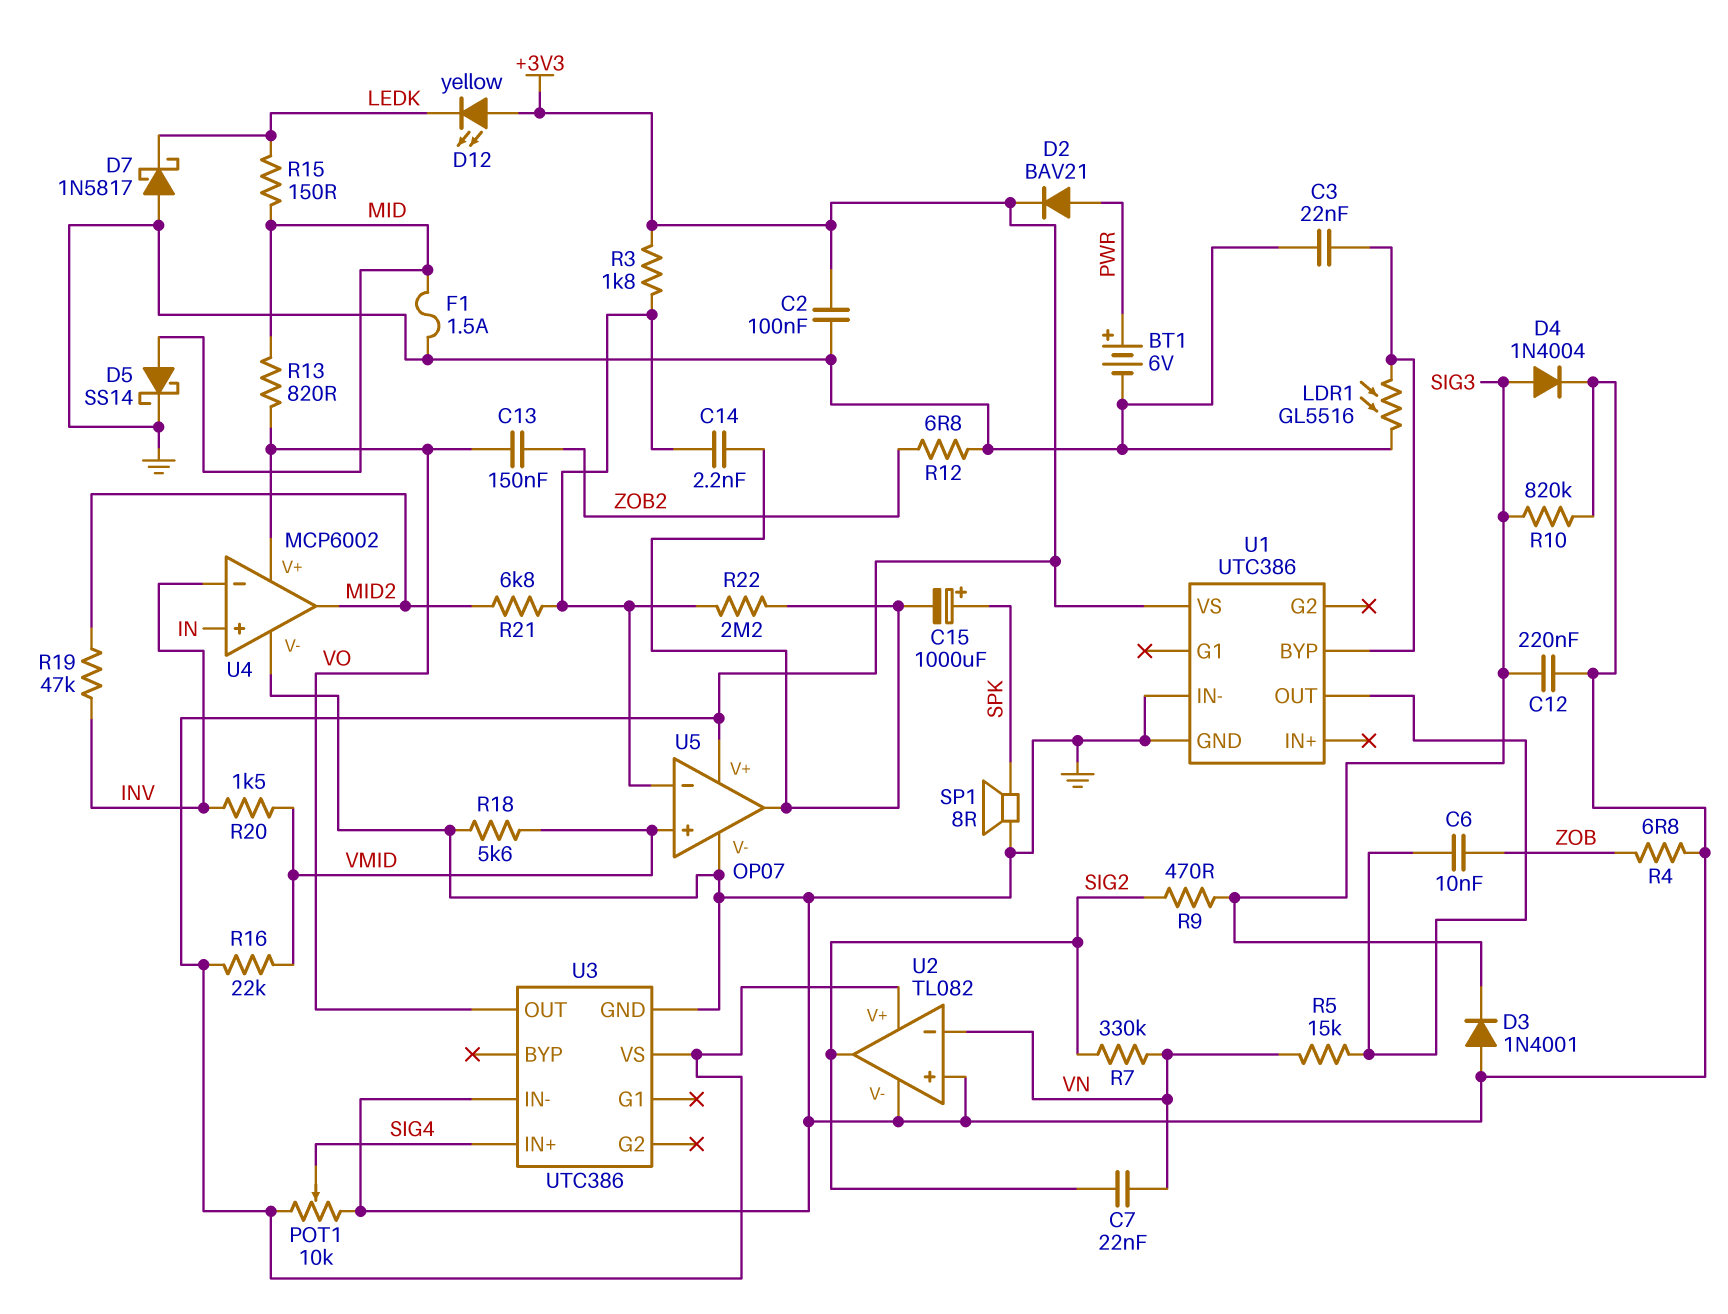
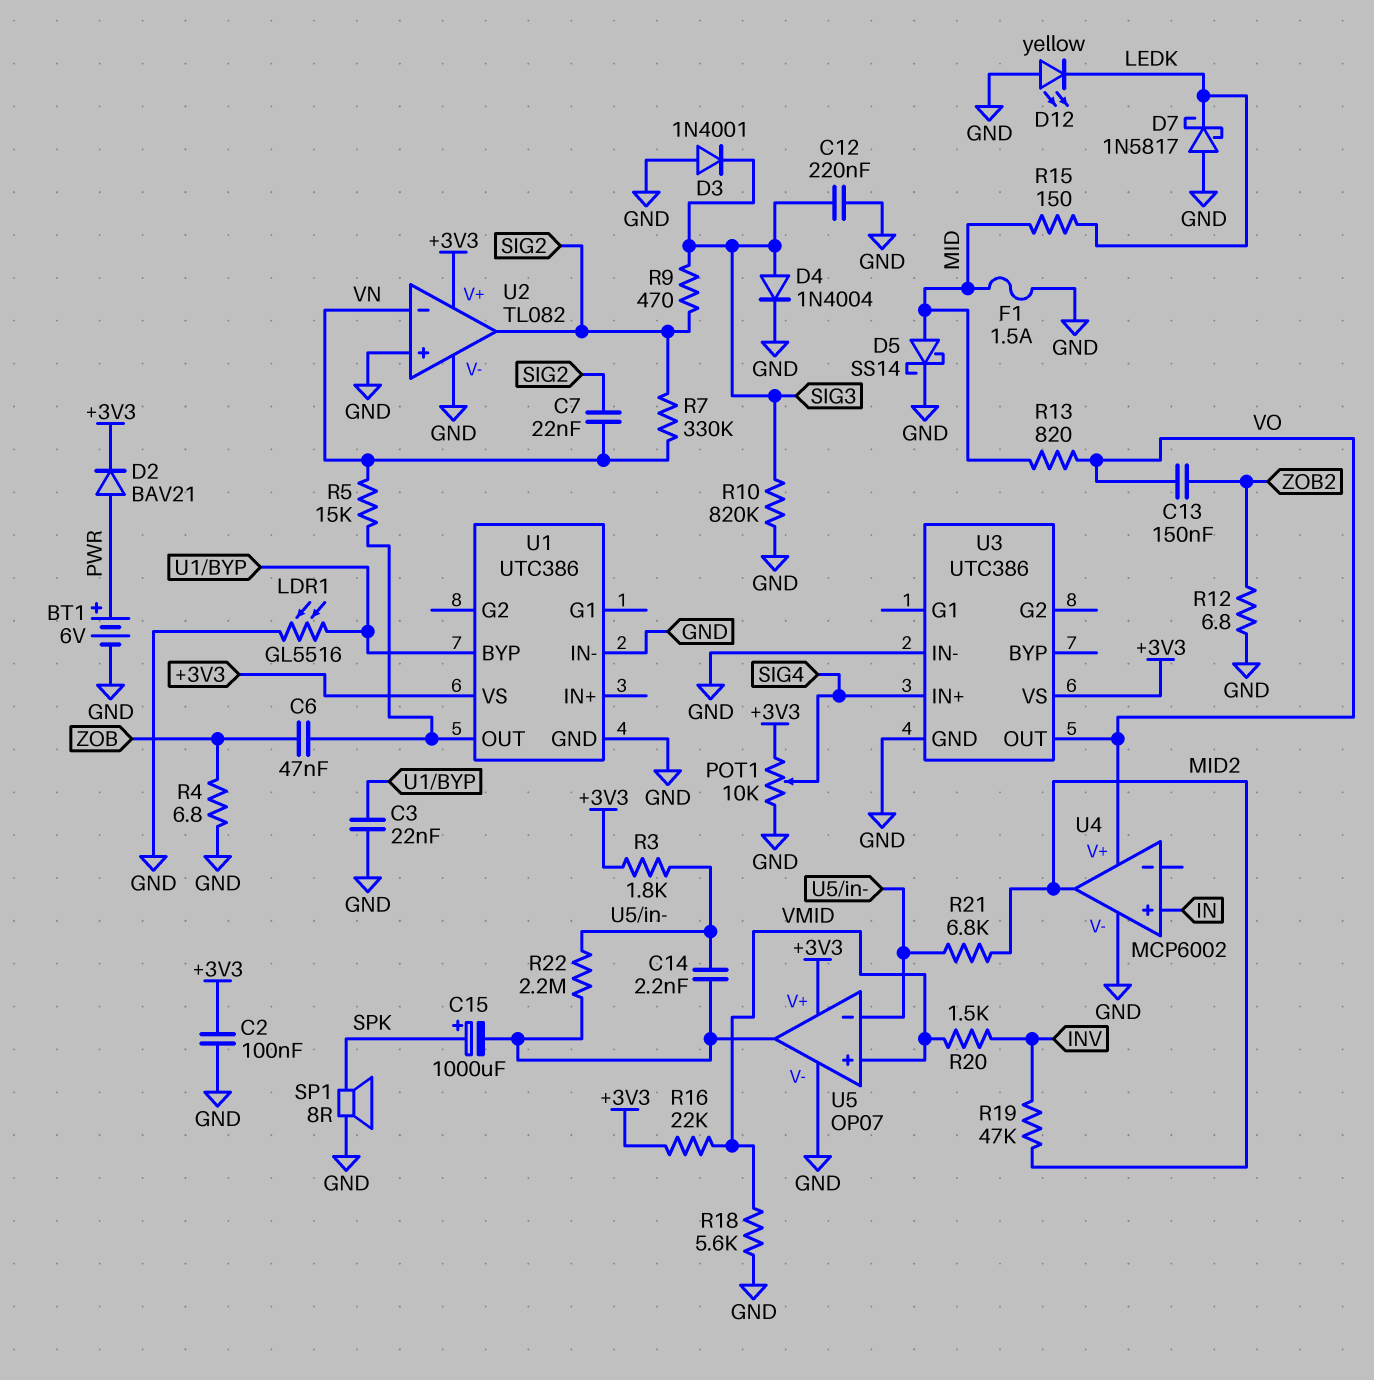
C6: 10nF (U1/OUT, ZOB) -> 47nF (U1/OUT, ZOB)
D12: LED yellow (A +3V3, K LEDK) -> LED yellow (A GND, K LEDK)
U4 pin in-: INV -> none

